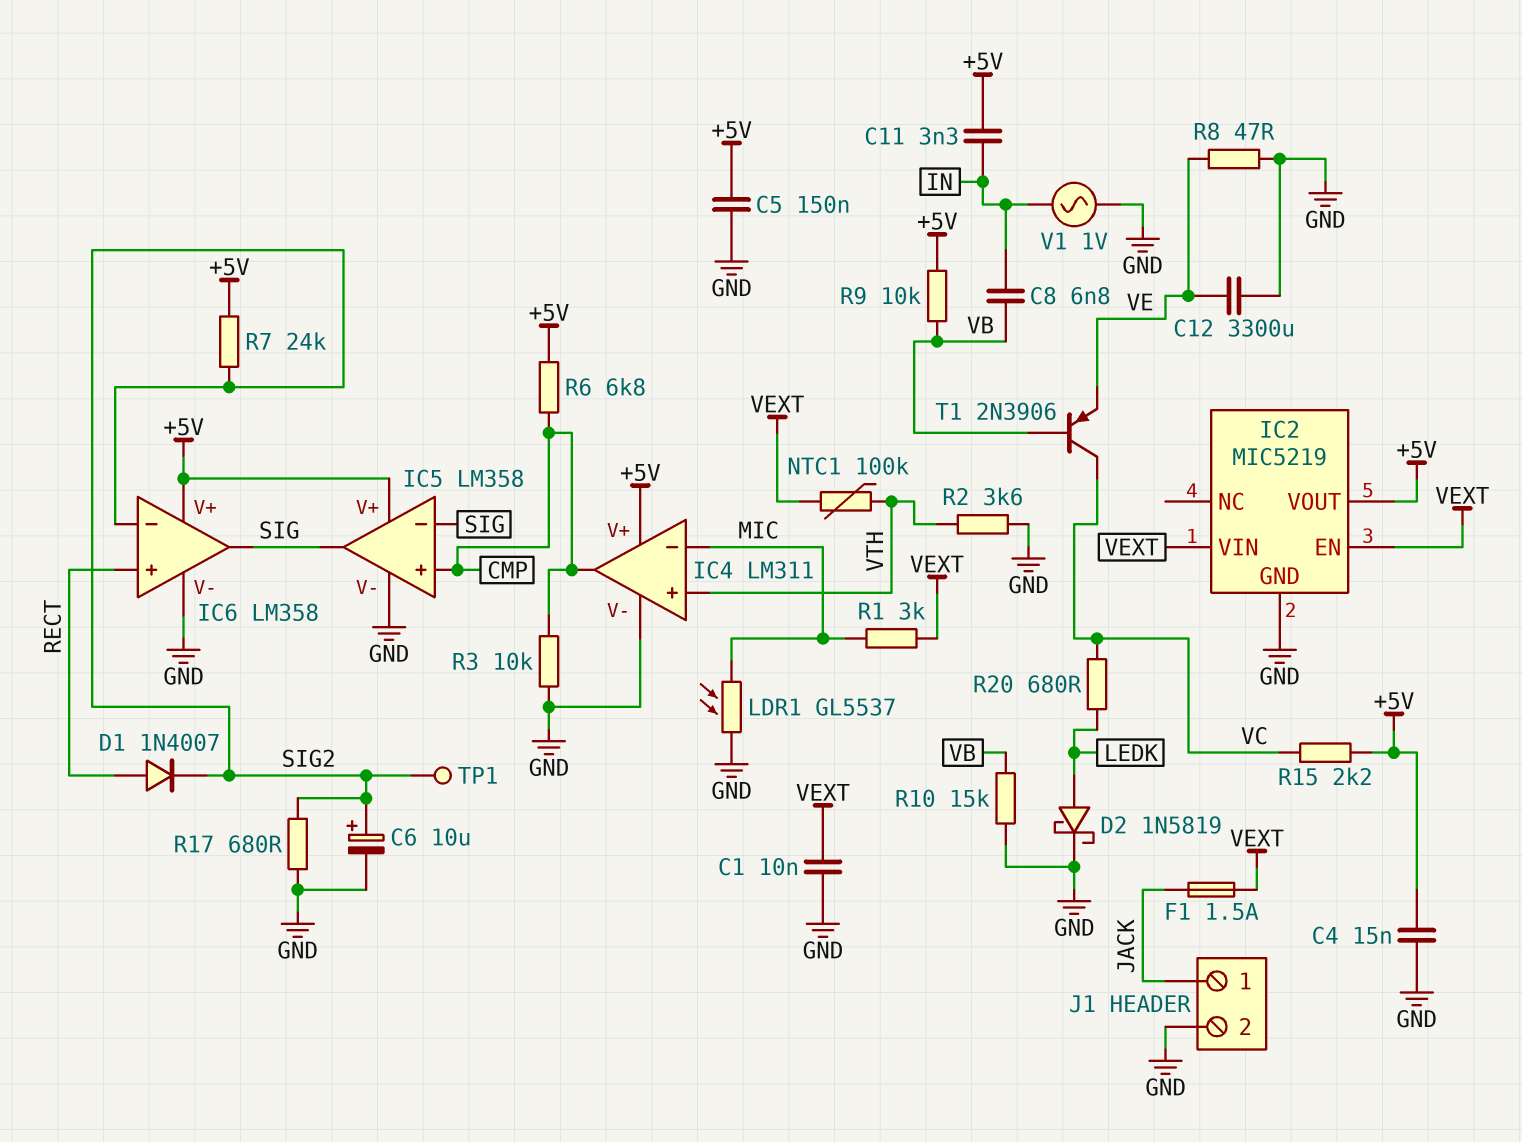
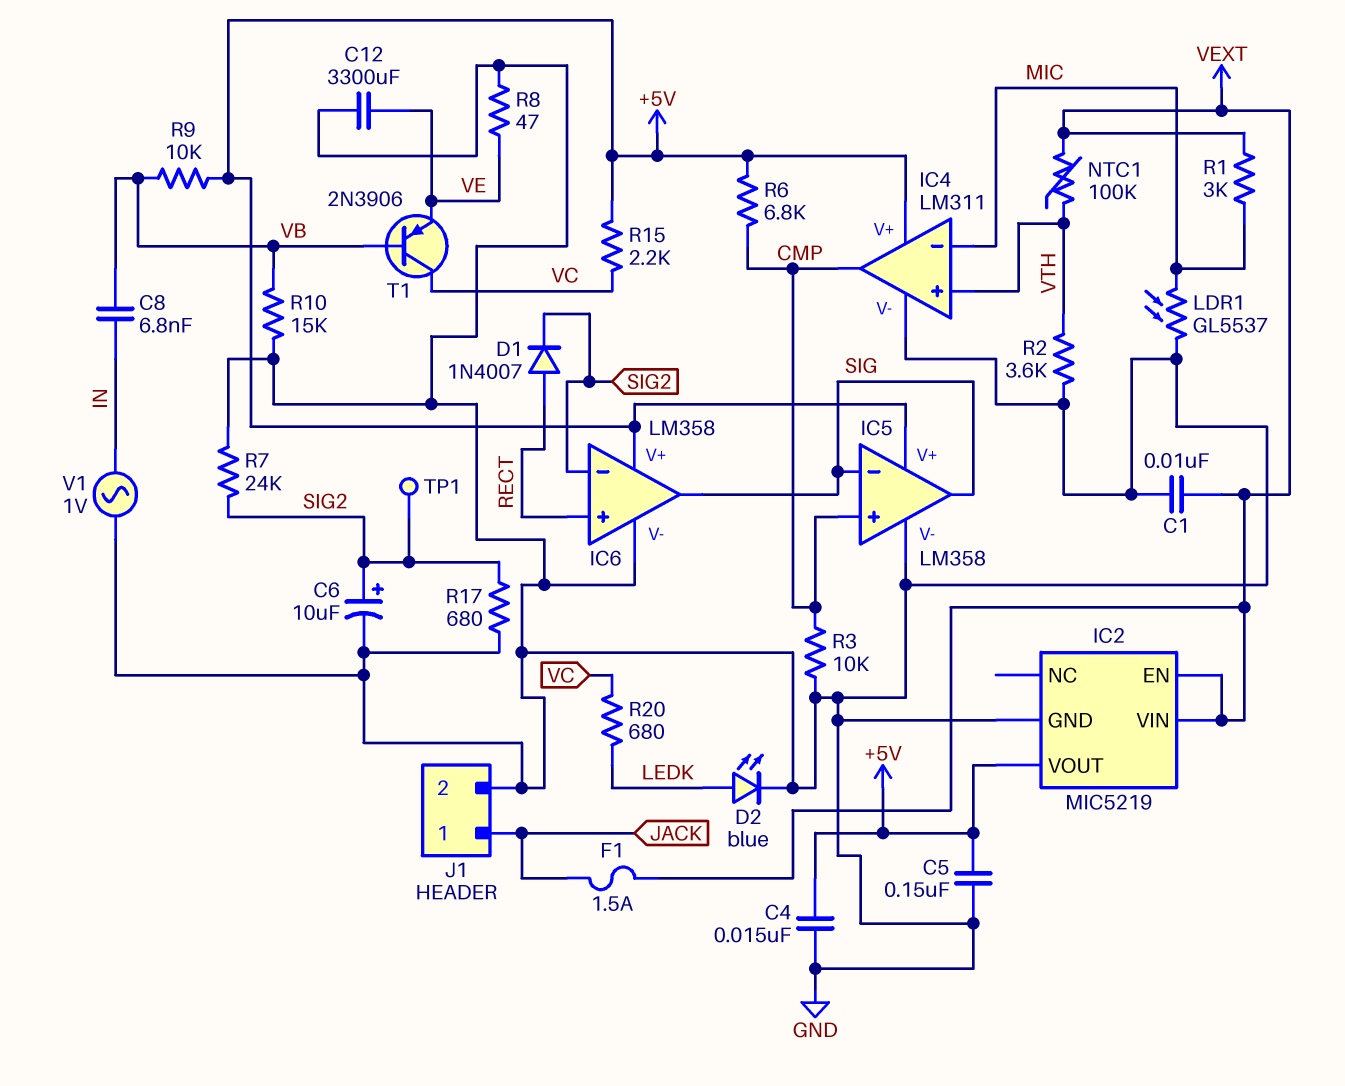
C11: 3.3nF (+5V, IN) -> none
D2: schottky 1N5819 (A LEDK, K GND) -> LED blue (A LEDK, K GND)
R7: 24k (+5V, SIG2) -> 24k (GND, SIG2)

